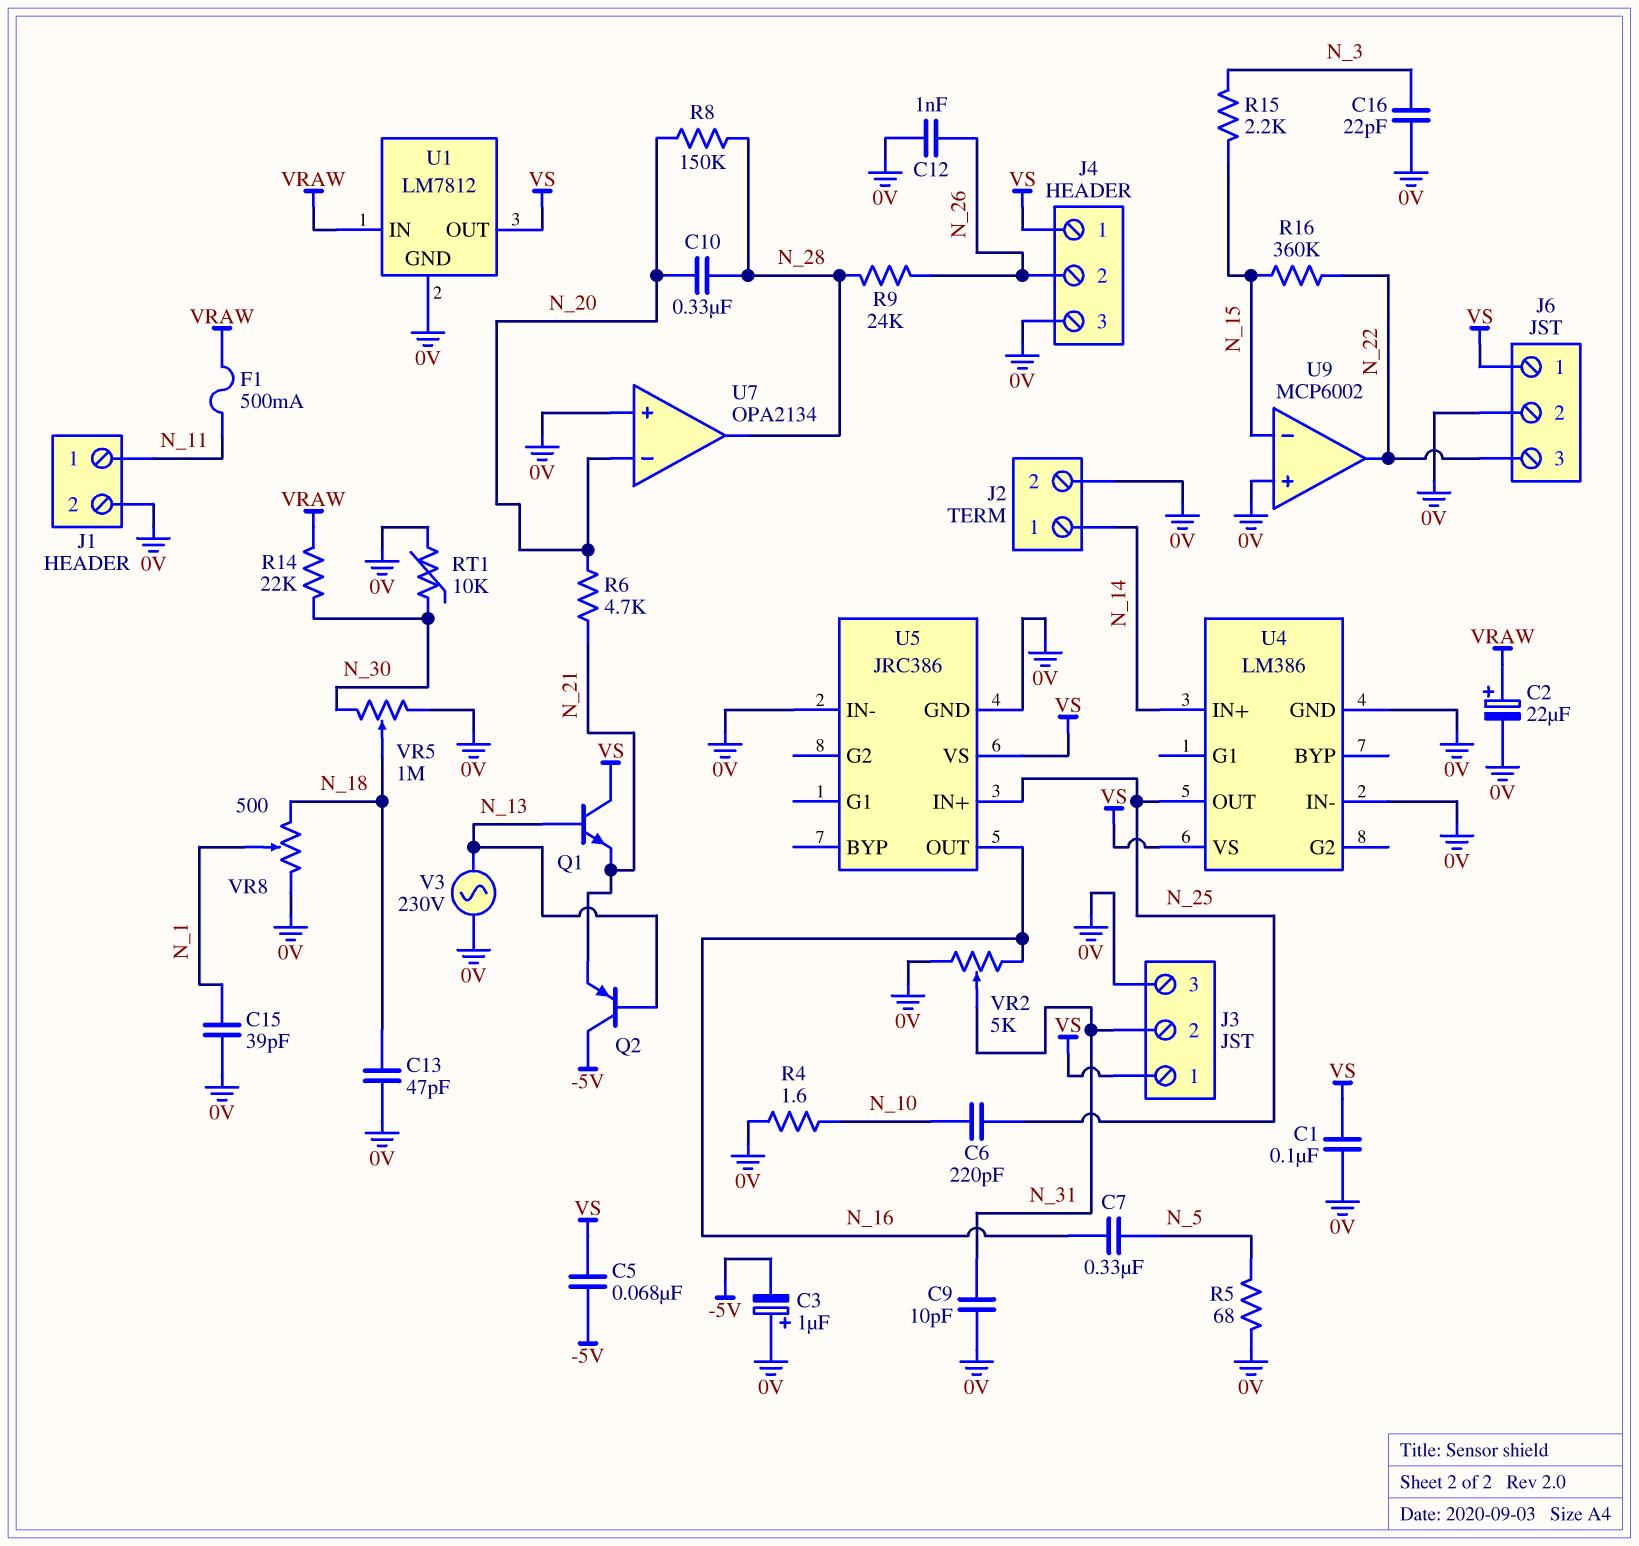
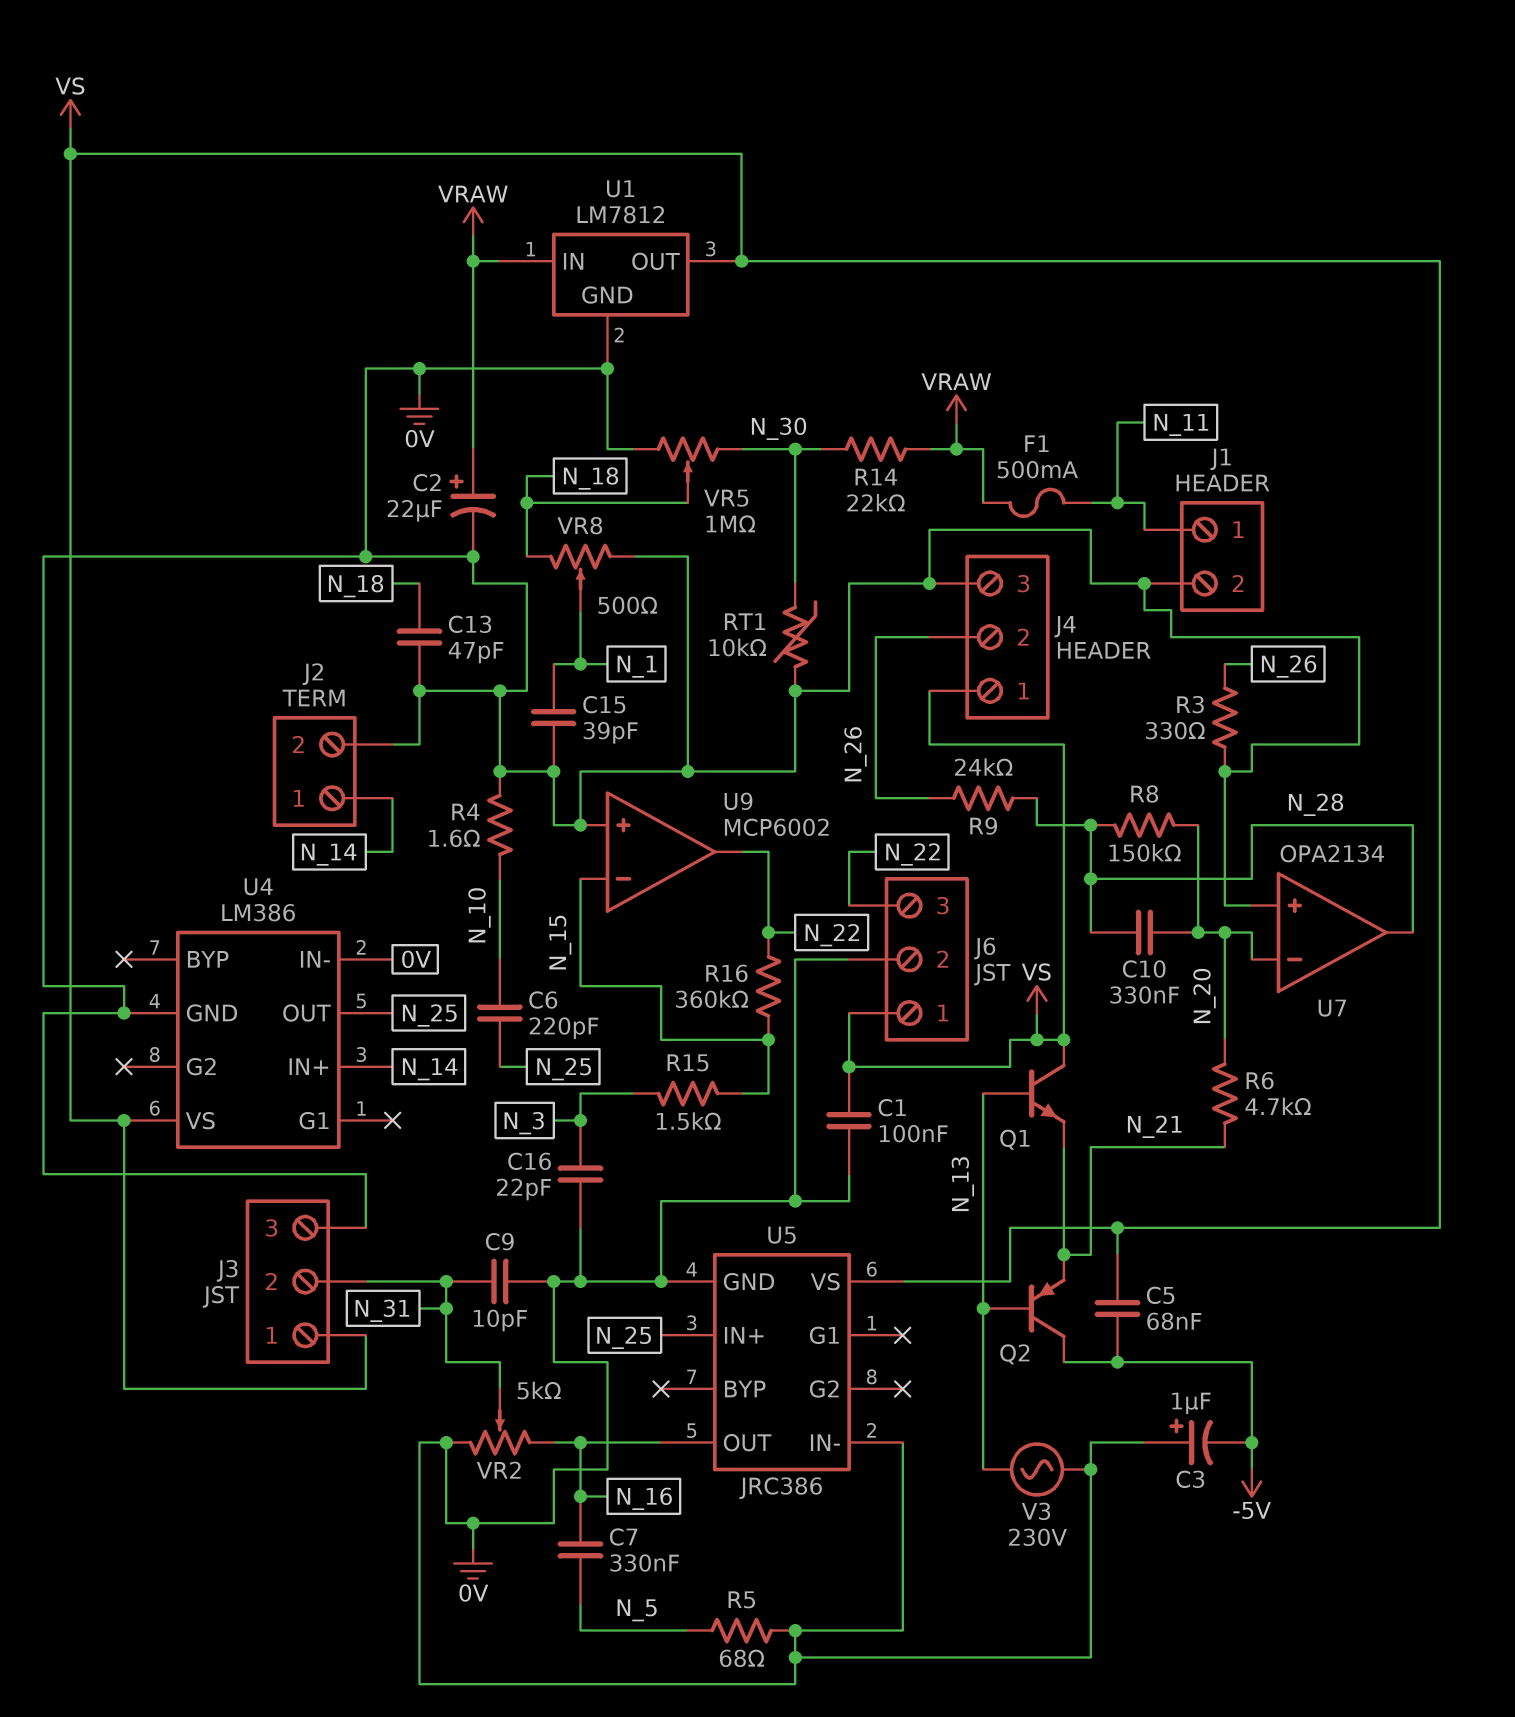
C12: 1nF (0V, N_26) -> none
R3: none -> 330 (0V, N_26)
R15: 2.2k (N_3, N_15) -> 1.5k (N_3, N_15)

